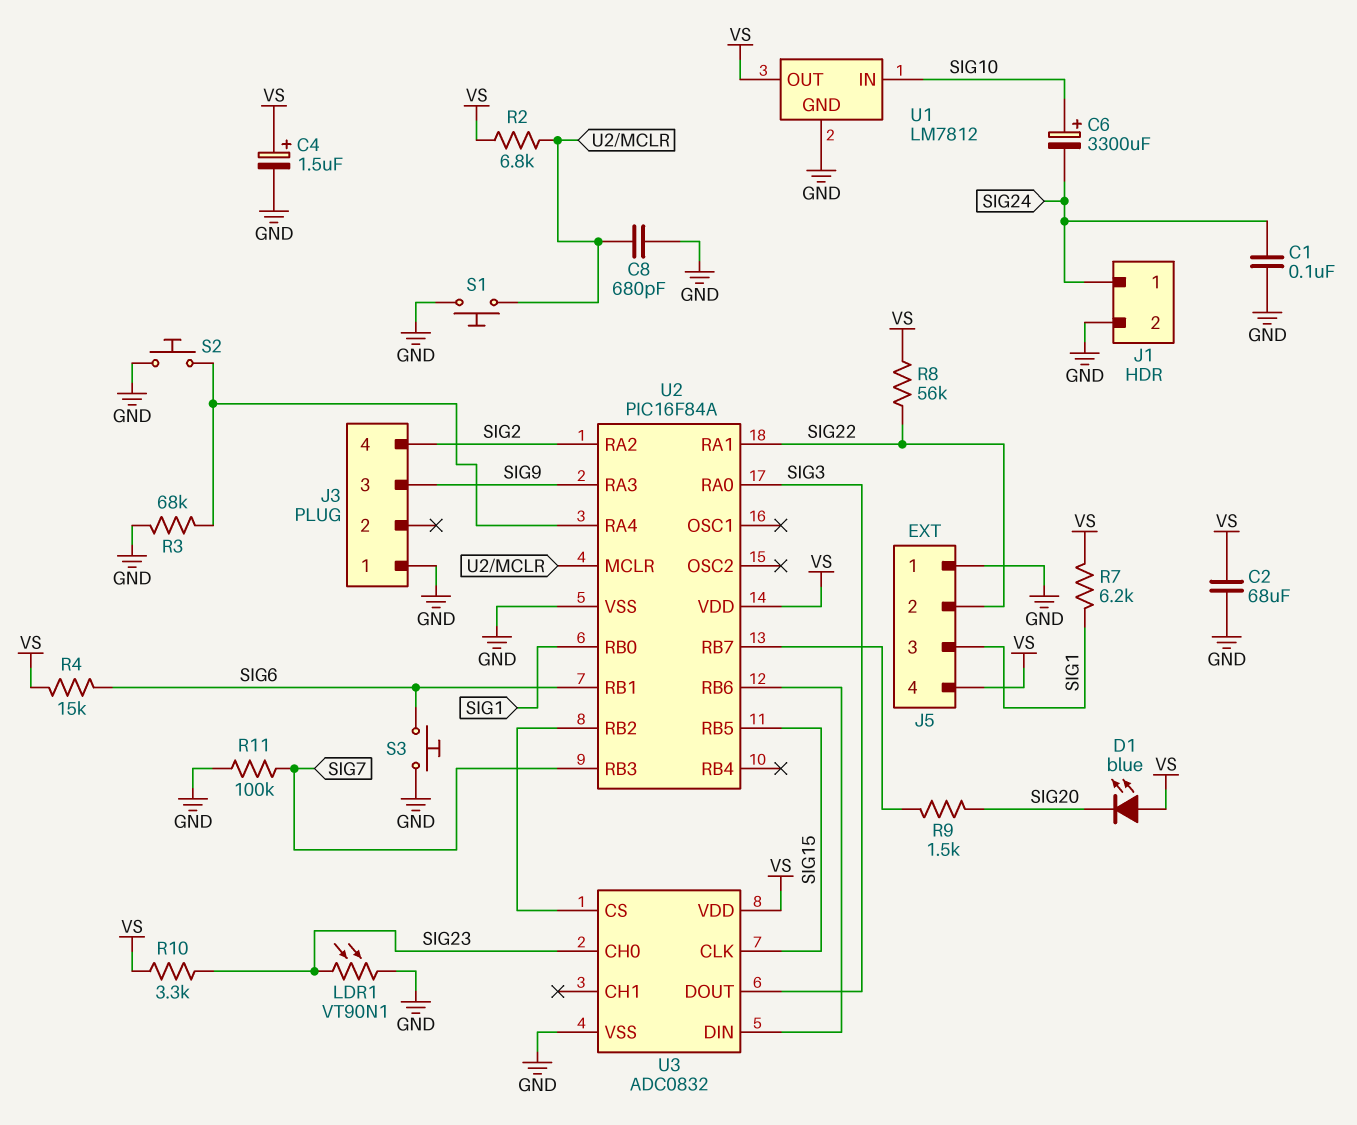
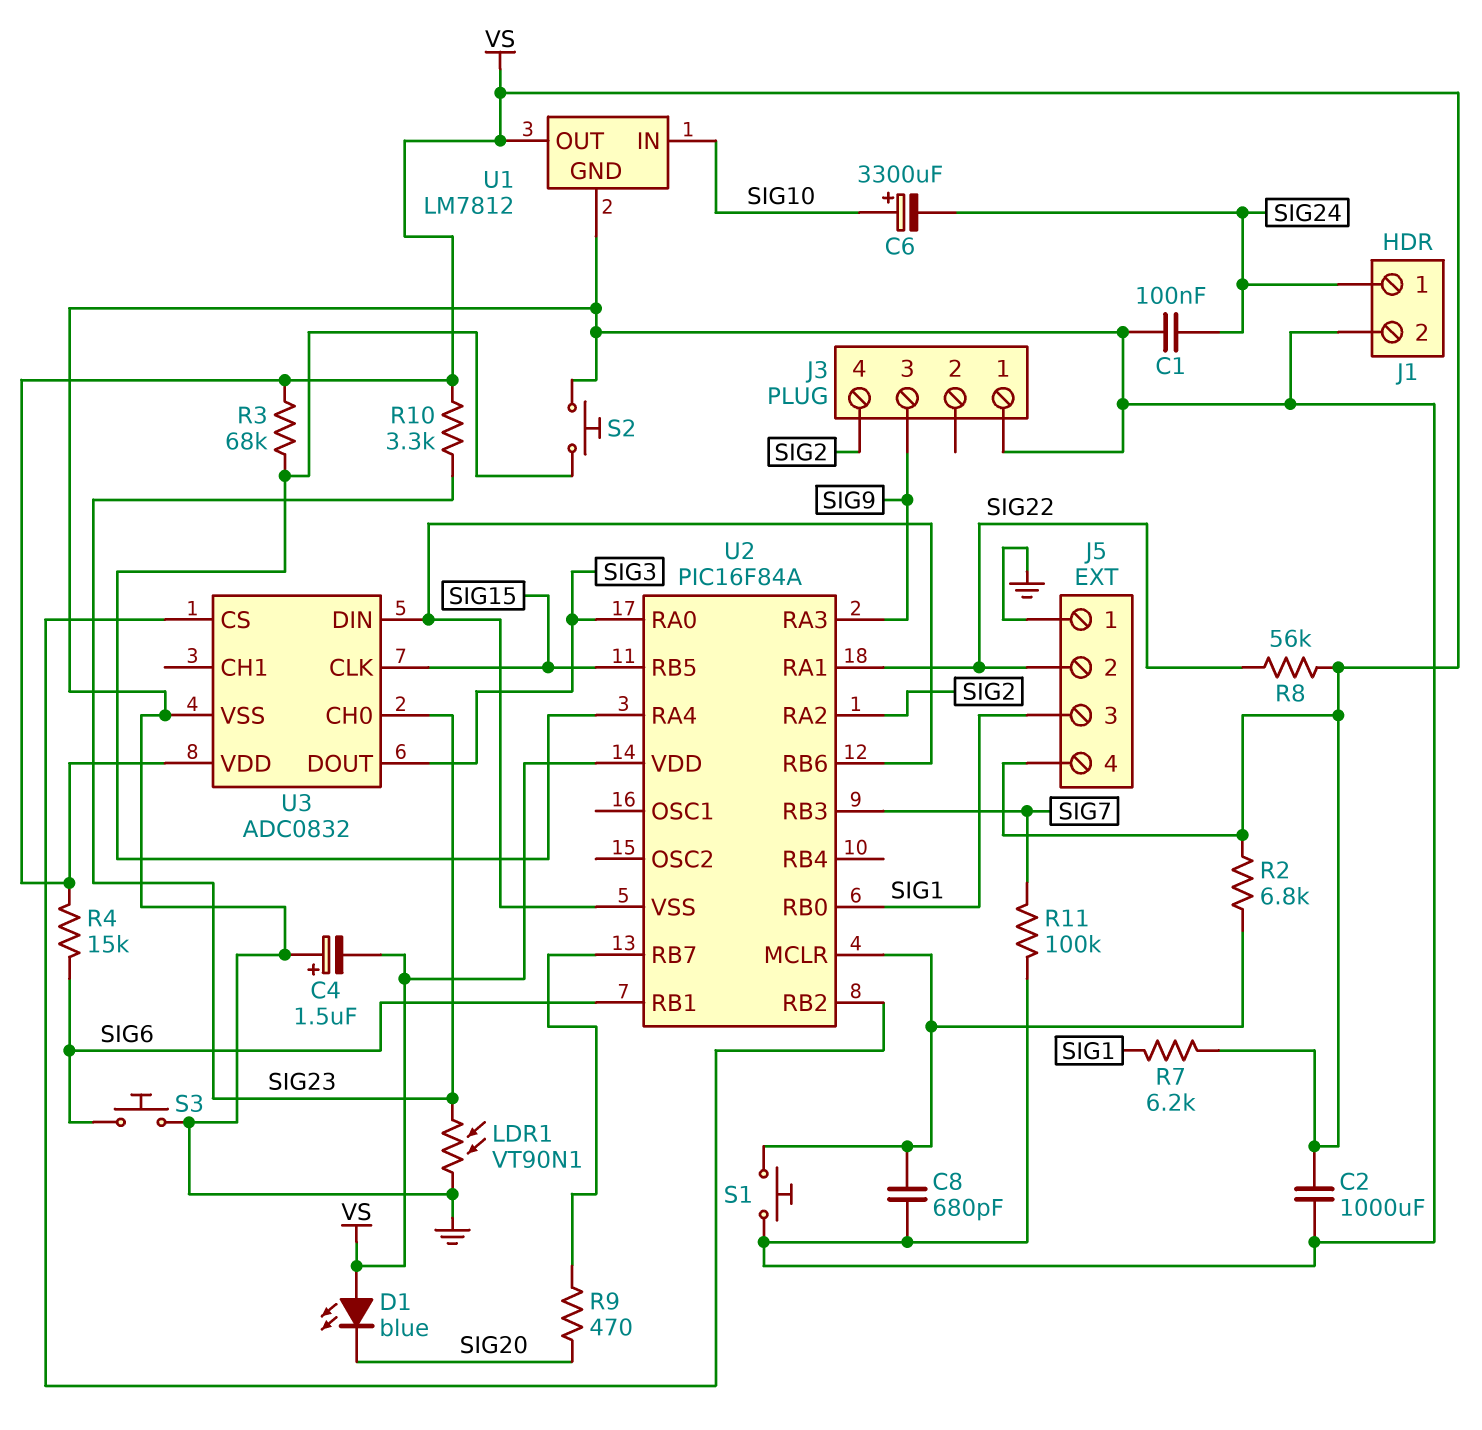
C2: 68uF (GND, VS) -> 1000uF (GND, VS)
C4: 1.5uF (plus VS, minus GND) -> 1.5uF (plus GND, minus VS)
R3: 68k (GND, U2/RA4) -> 68k (U2/RA4, VS)
R9: 1.5k (SIG20, U2/RB7) -> 470 (SIG20, U2/RB7)
U2 pin VSS: GND -> U2/RB6

